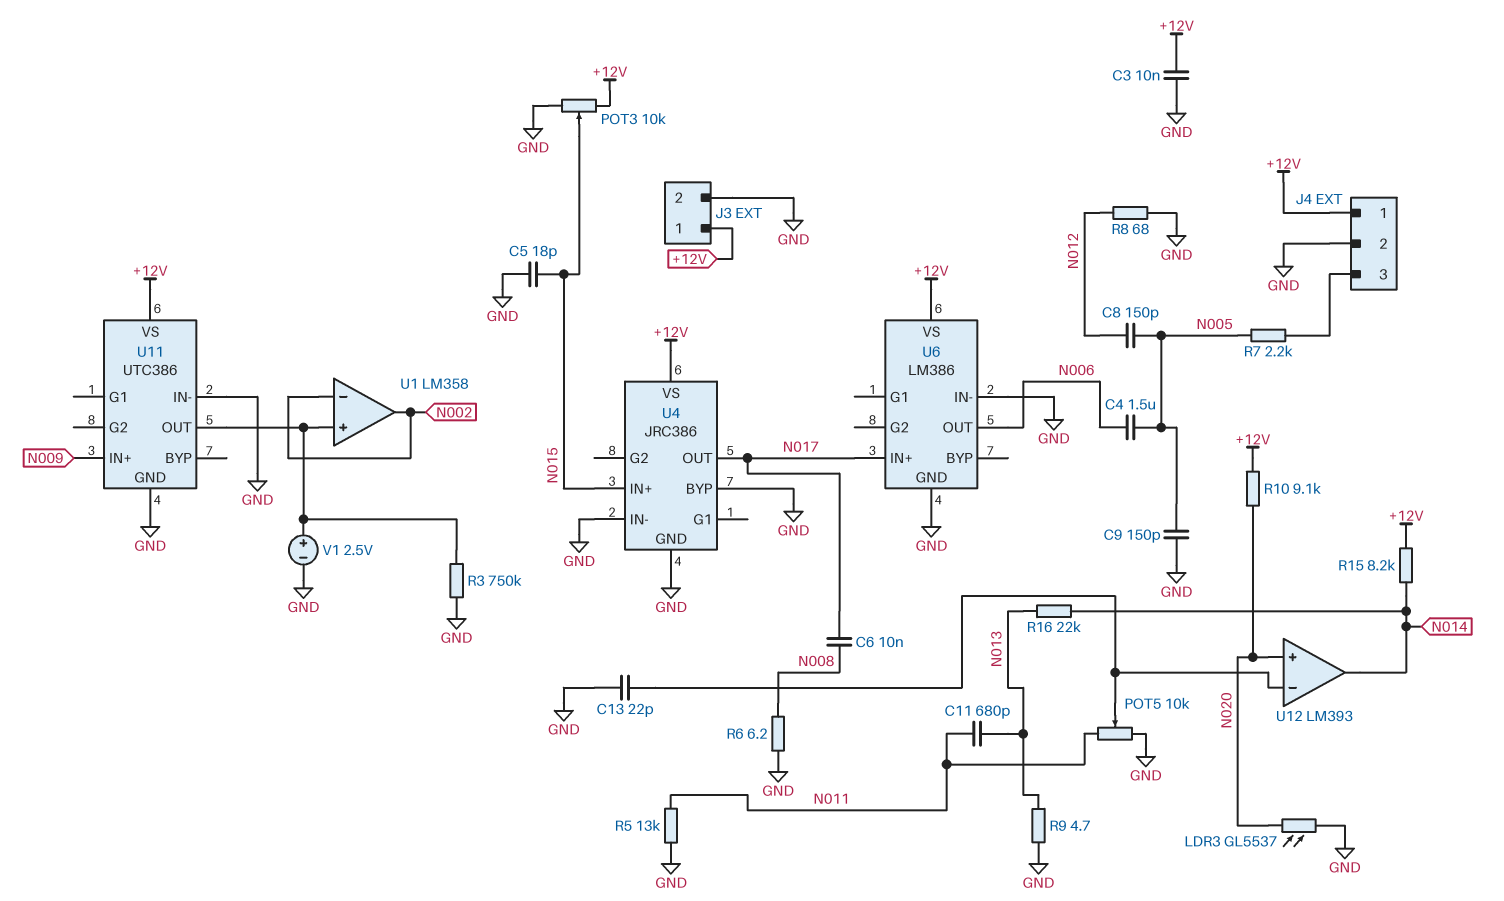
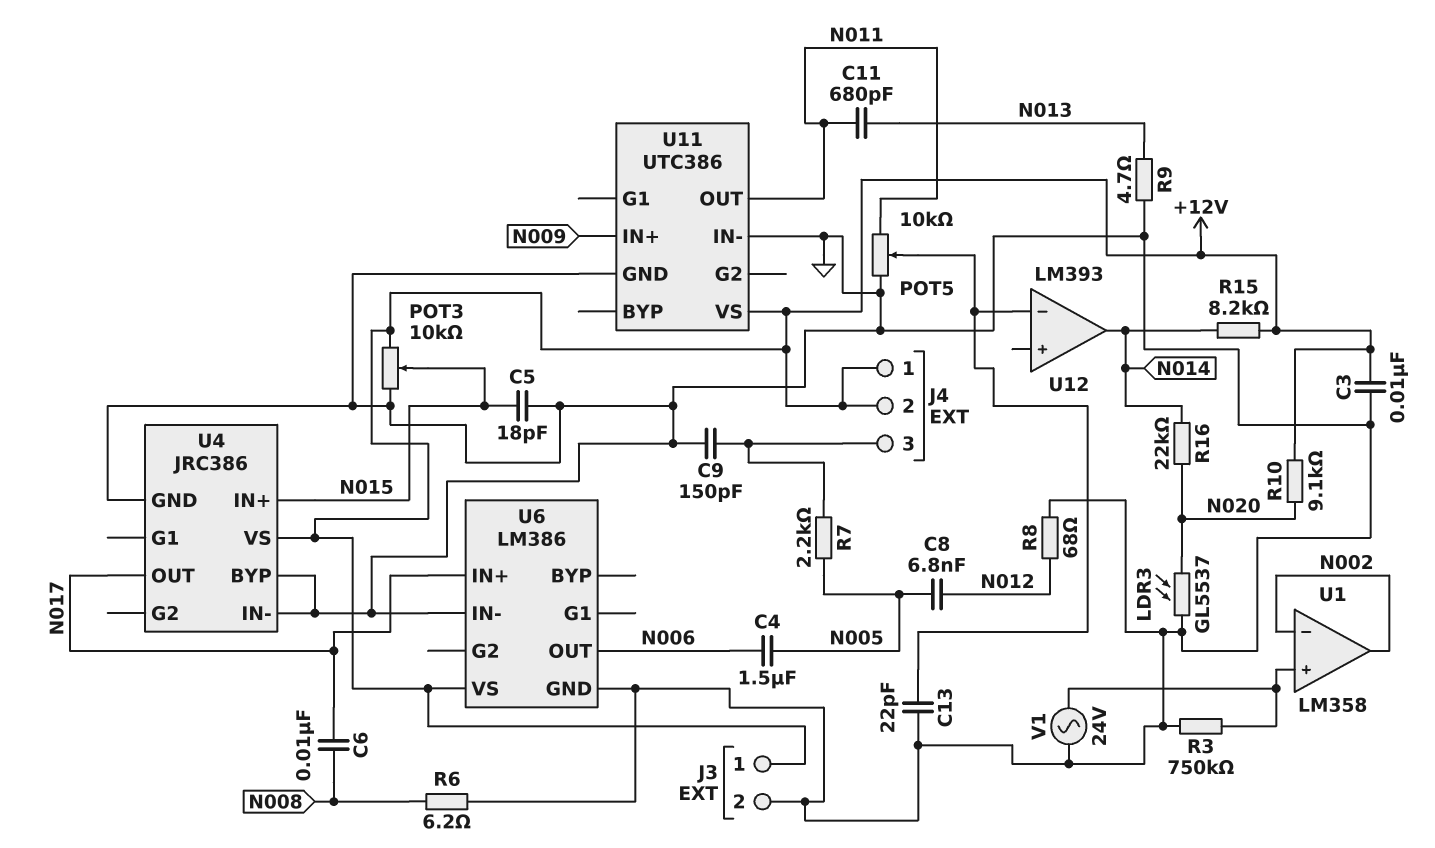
C8: 150pF (N005, N012) -> 6.8nF (N005, N012)
C9: 150pF (GND, N005) -> 150pF (GND, J4/3)
J4 pin 2: GND -> +12V
R5: 13k (GND, N011) -> none
R16: 22k (N013, N014) -> 22k (N014, N020)
U11 pin OUT: U1/in+ -> N011
U12 pin in+: N020 -> none
V1: 2.5V (plus U1/in+, minus GND) -> AC 24V (GND, U1/in+)

